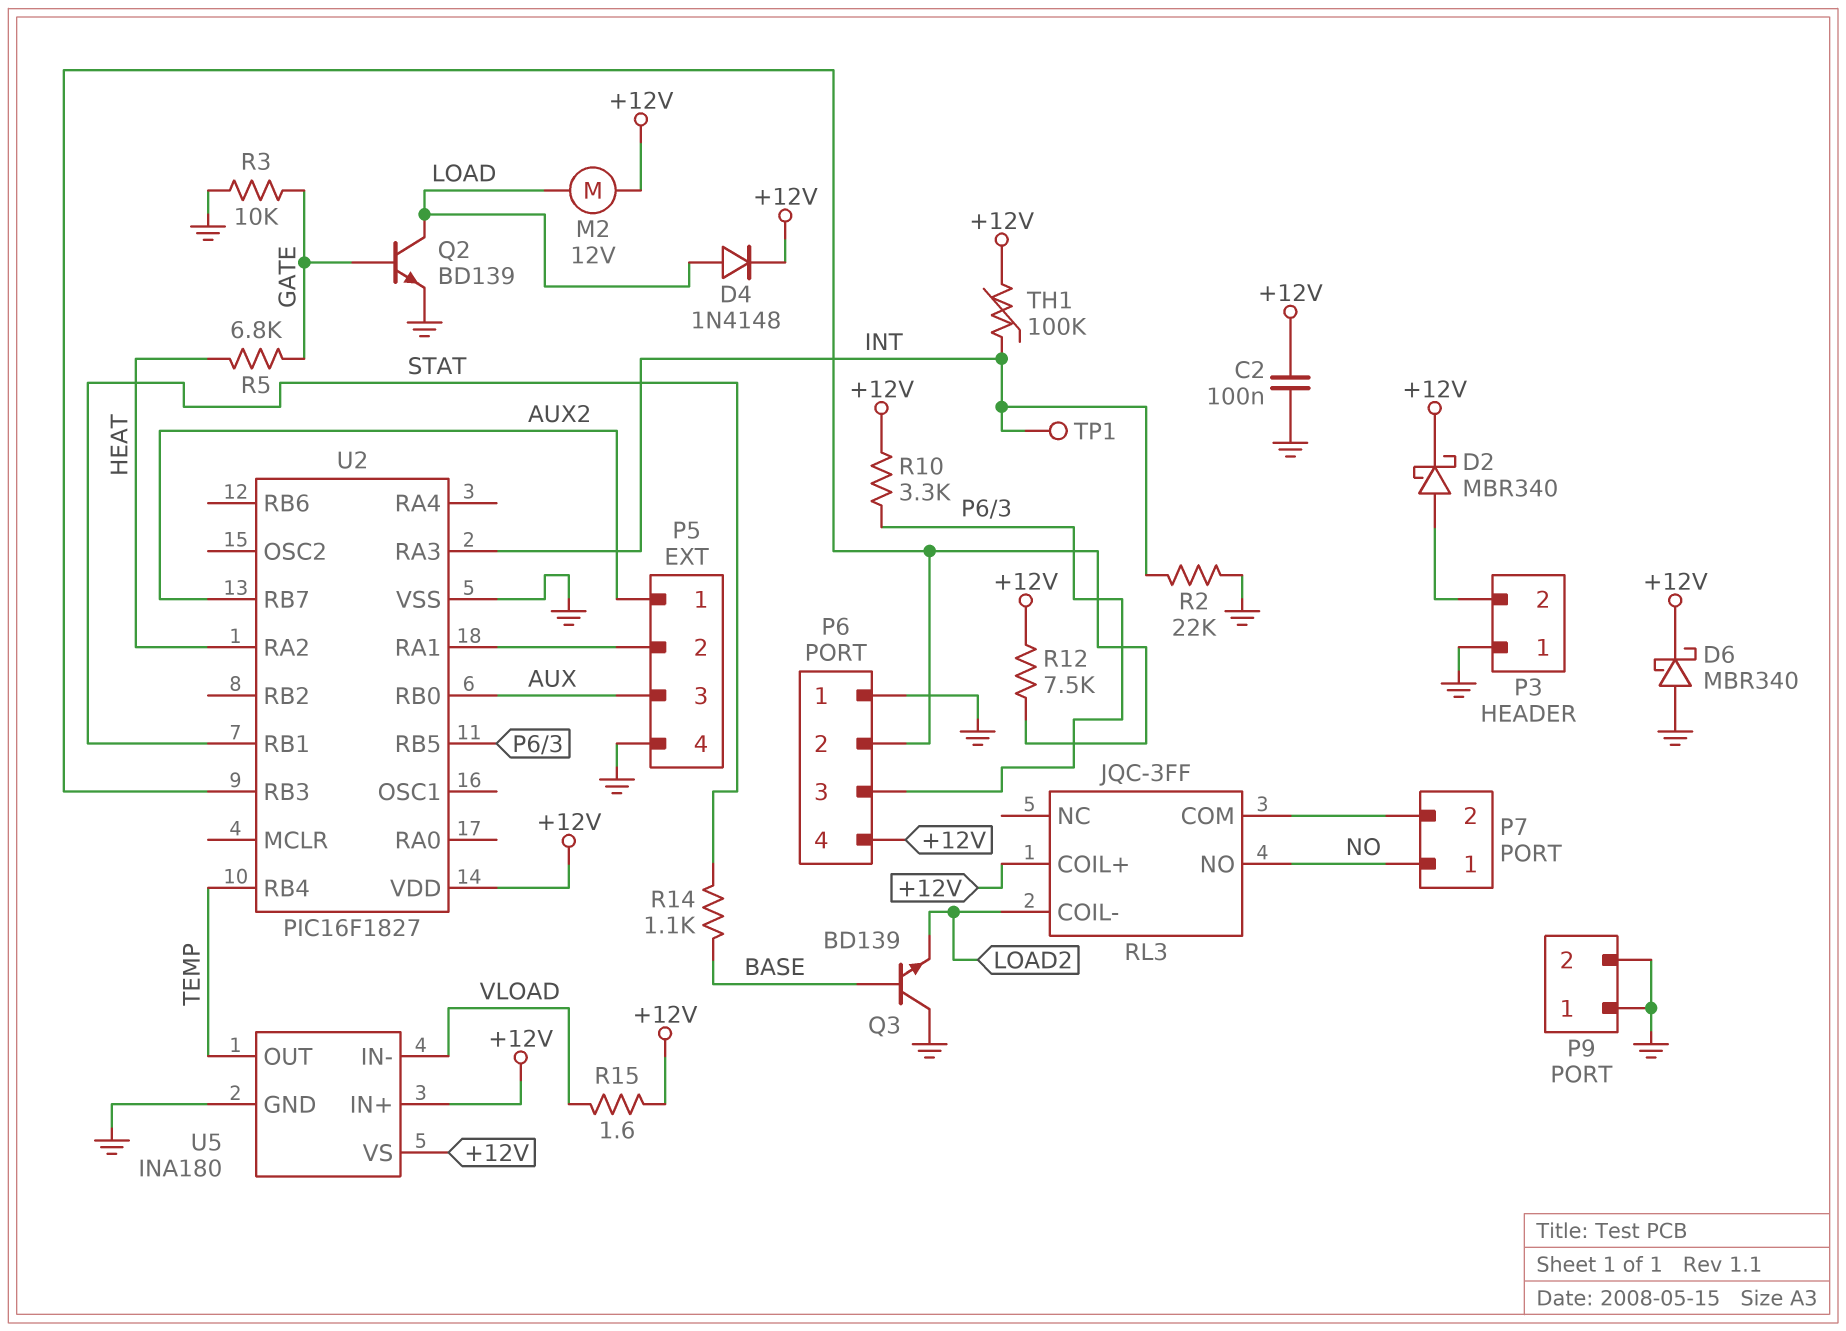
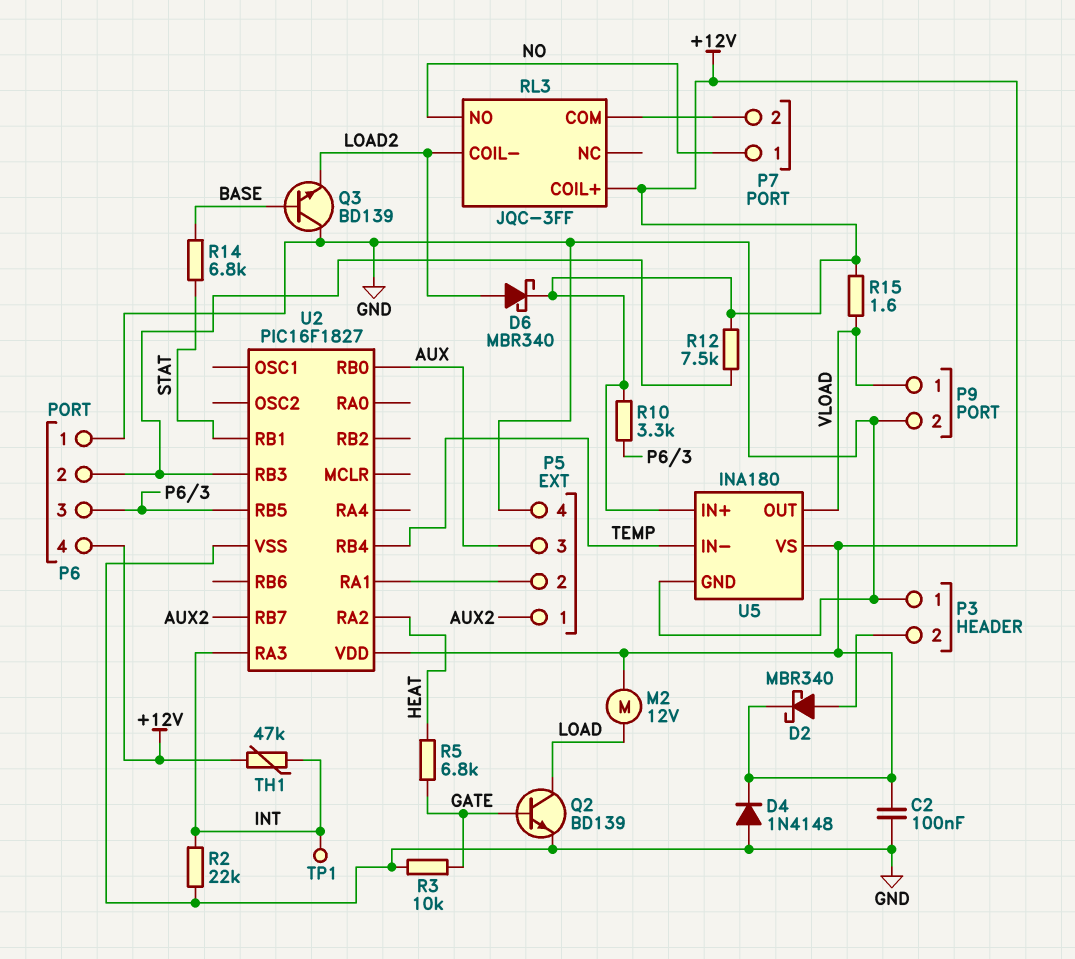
D4: diode 1N4148 (A LOAD, K +12V) -> diode 1N4148 (A GND, K +12V)
D6: schottky MBR340 (A GND, K +12V) -> schottky MBR340 (A LOAD2, K +12V)
P9 pin 1: GND -> VLOAD
R14: 1.1k (BASE, STAT) -> 6.8k (BASE, STAT)
TH1: 100k (+12V, INT) -> 47k (+12V, INT)
U5 pin IN-: VLOAD -> TEMP
U5 pin OUT: TEMP -> VLOAD

